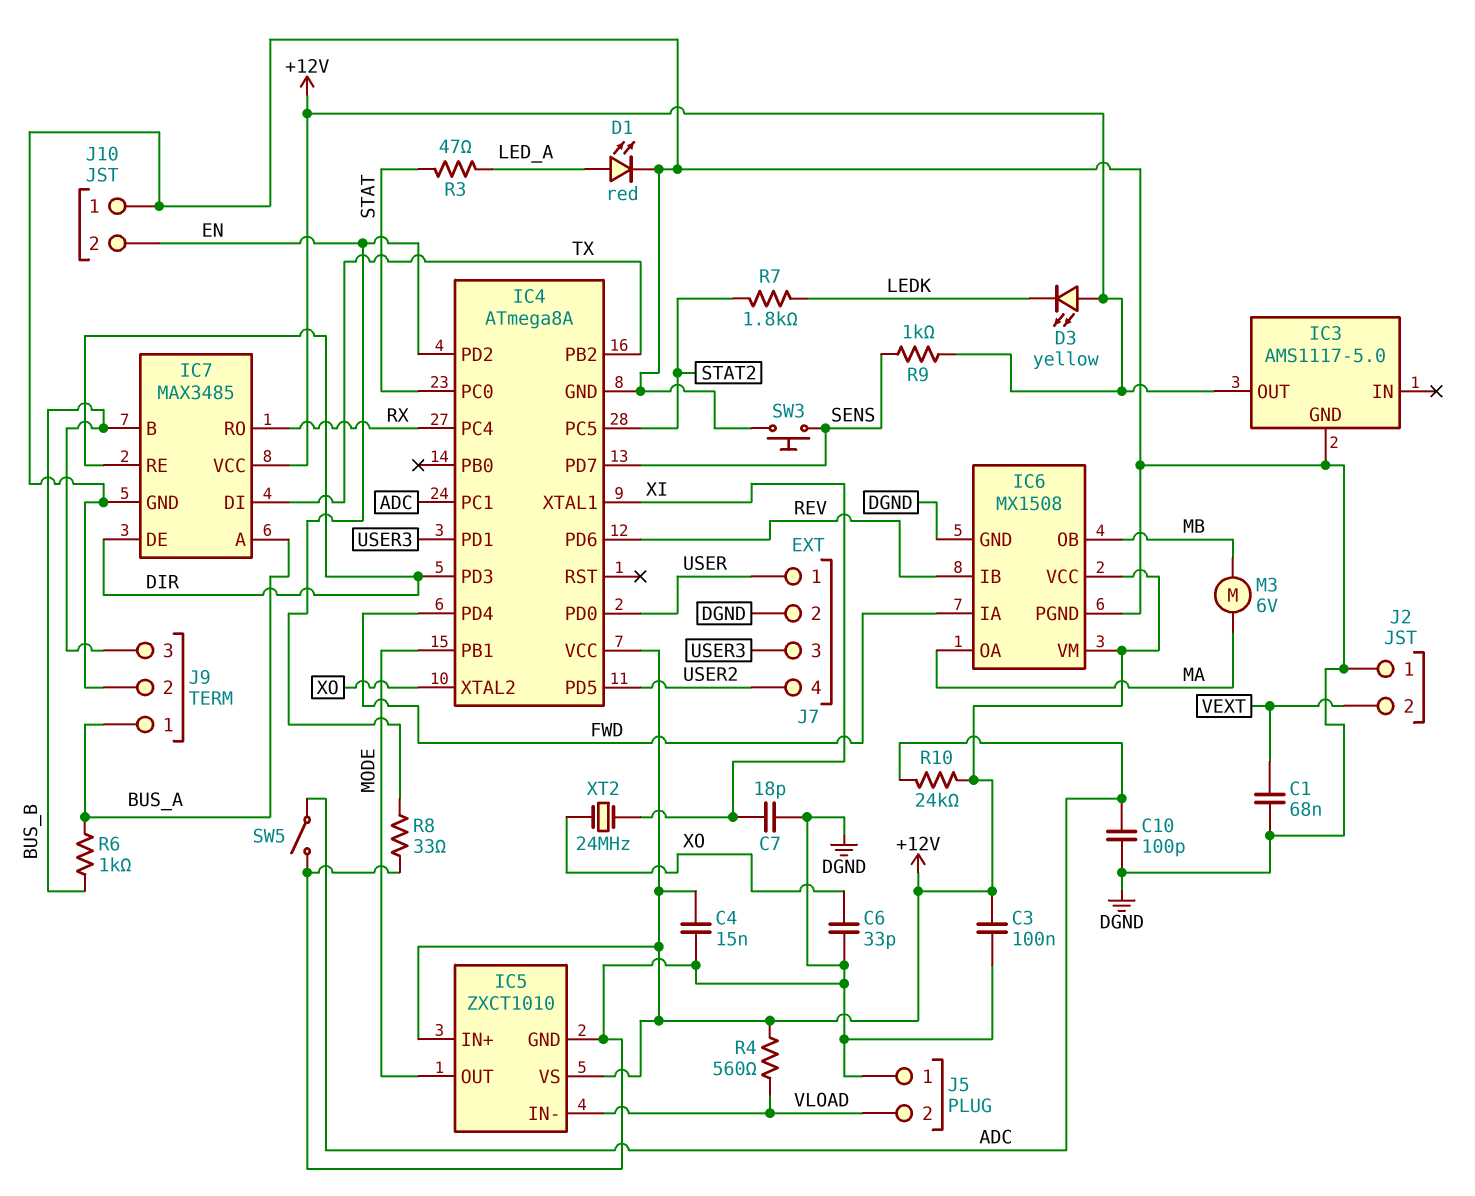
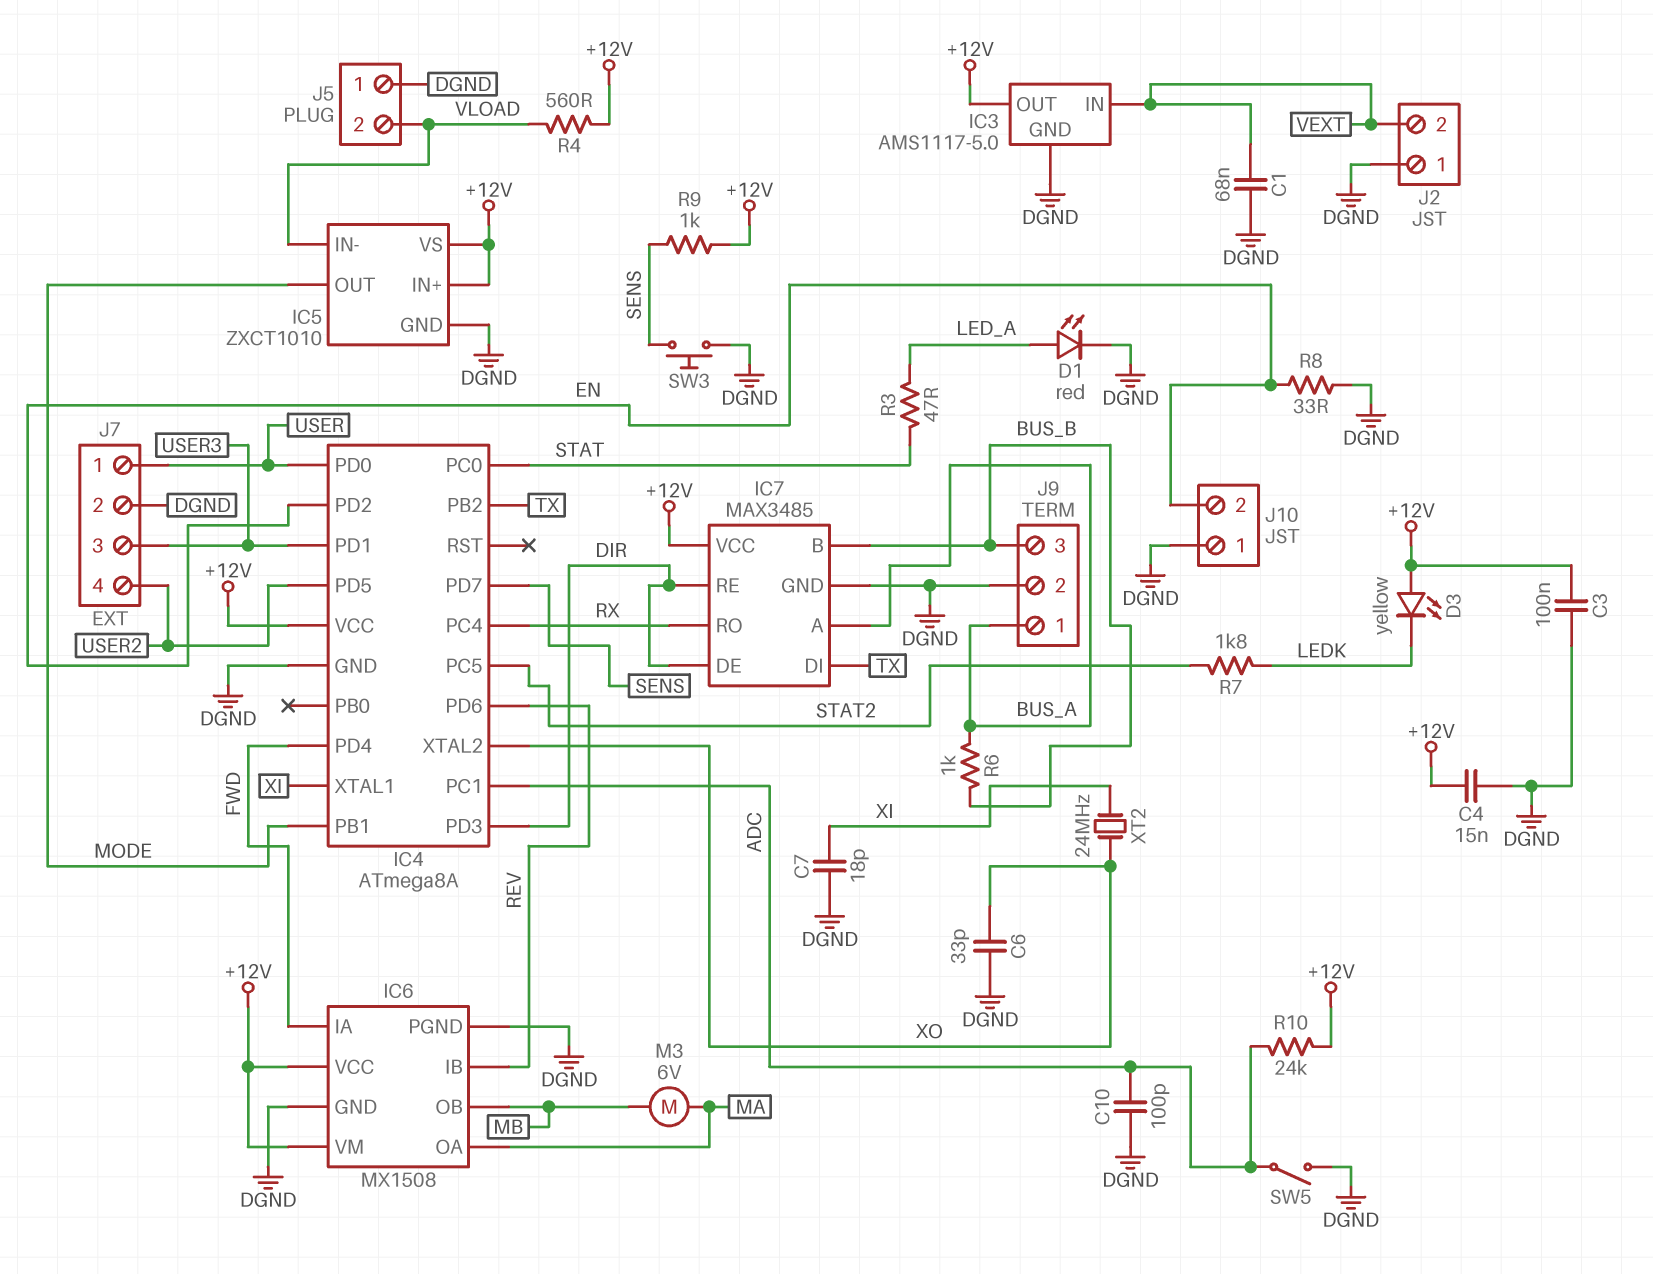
IC3 pin IN: none -> VEXT

